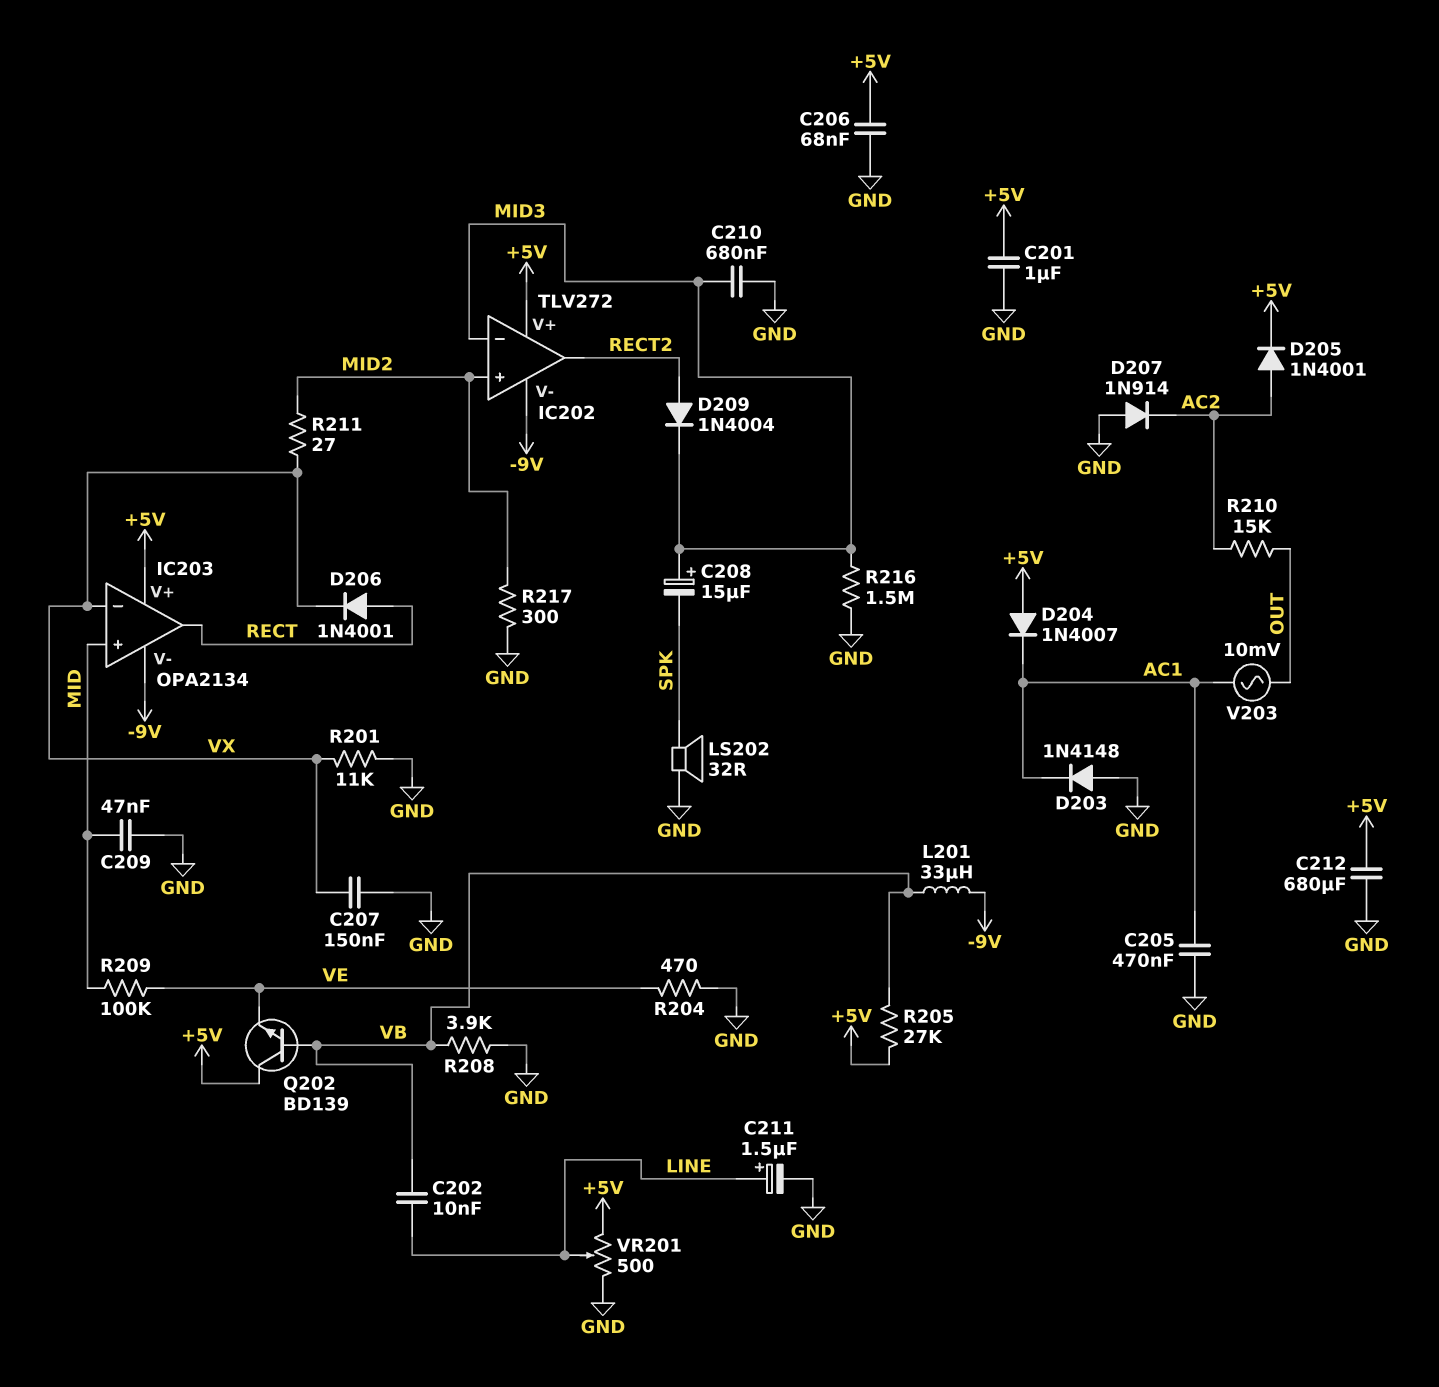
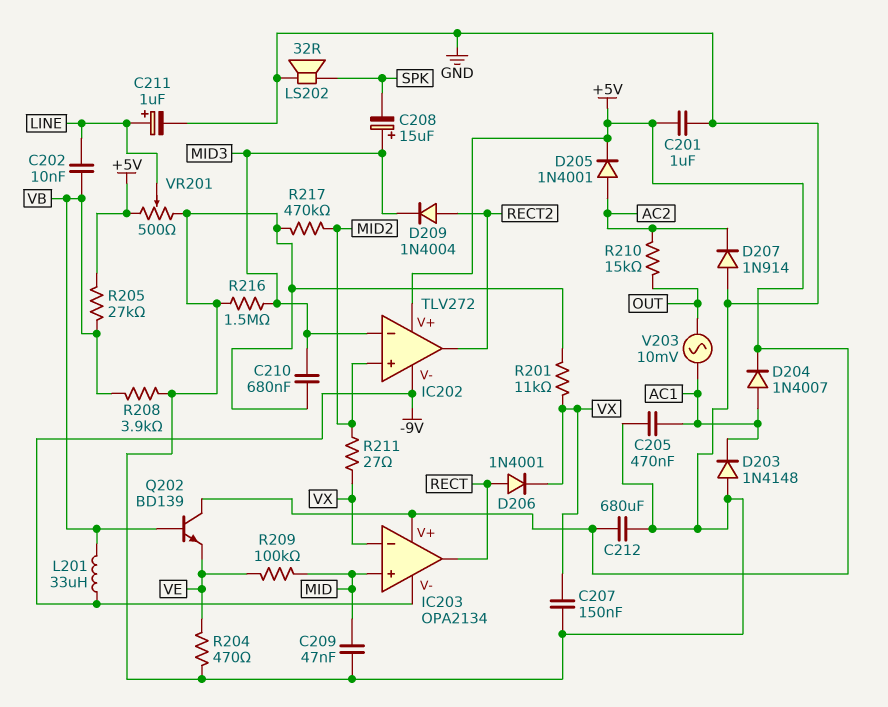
C206: 68nF (+5V, GND) -> none
C211: 1.5uF (plus LINE, minus GND) -> 1uF (plus LINE, minus GND)
D204: diode 1N4007 (A +5V, K AC1) -> diode 1N4007 (A AC1, K +5V)
R217: 300 (GND, MID2) -> 470k (GND, MID2)

